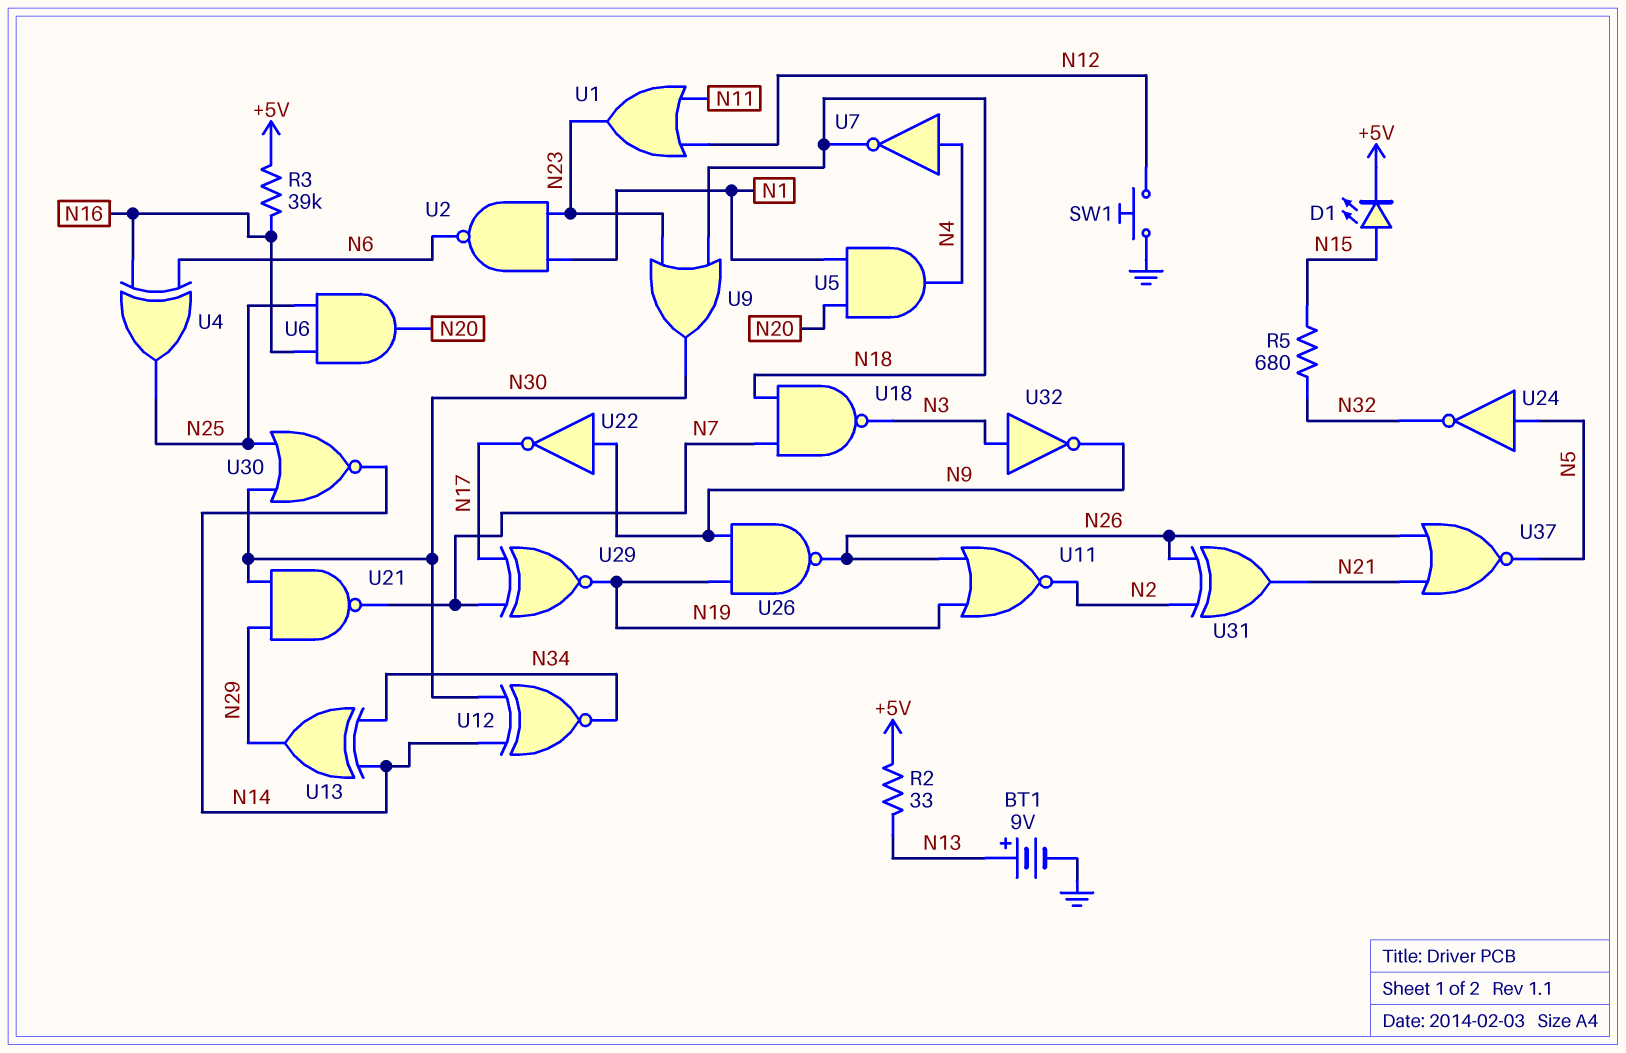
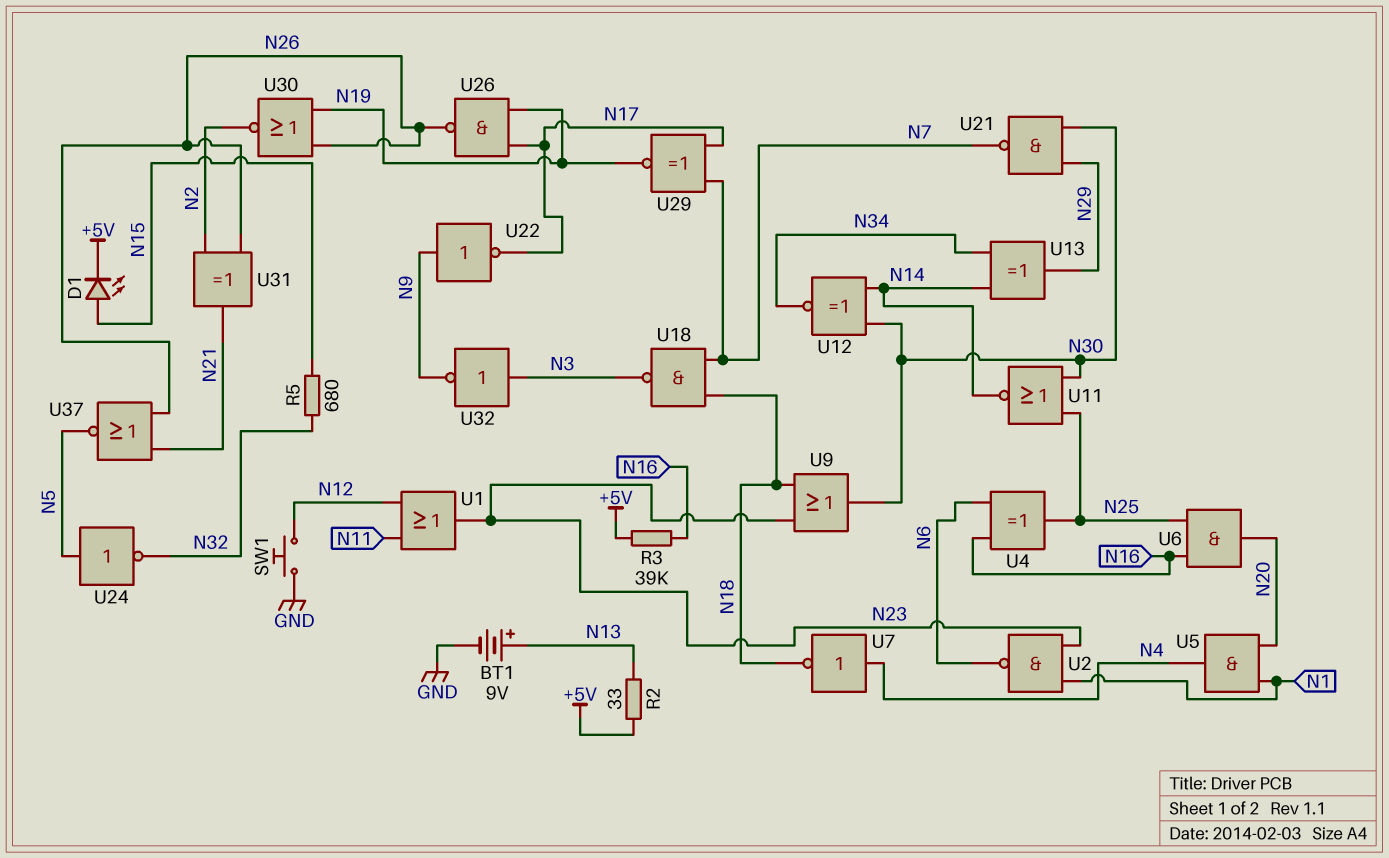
U11: NOR (in N19, in N26, out N2) -> NOR (in N25, in N30, out N14)
U26: NAND (in N9, in N19, out N26) -> NAND (in N17, in N19, out N26)
U30: NOR (in N25, in N30, out N14) -> NOR (in N19, in N26, out N2)

